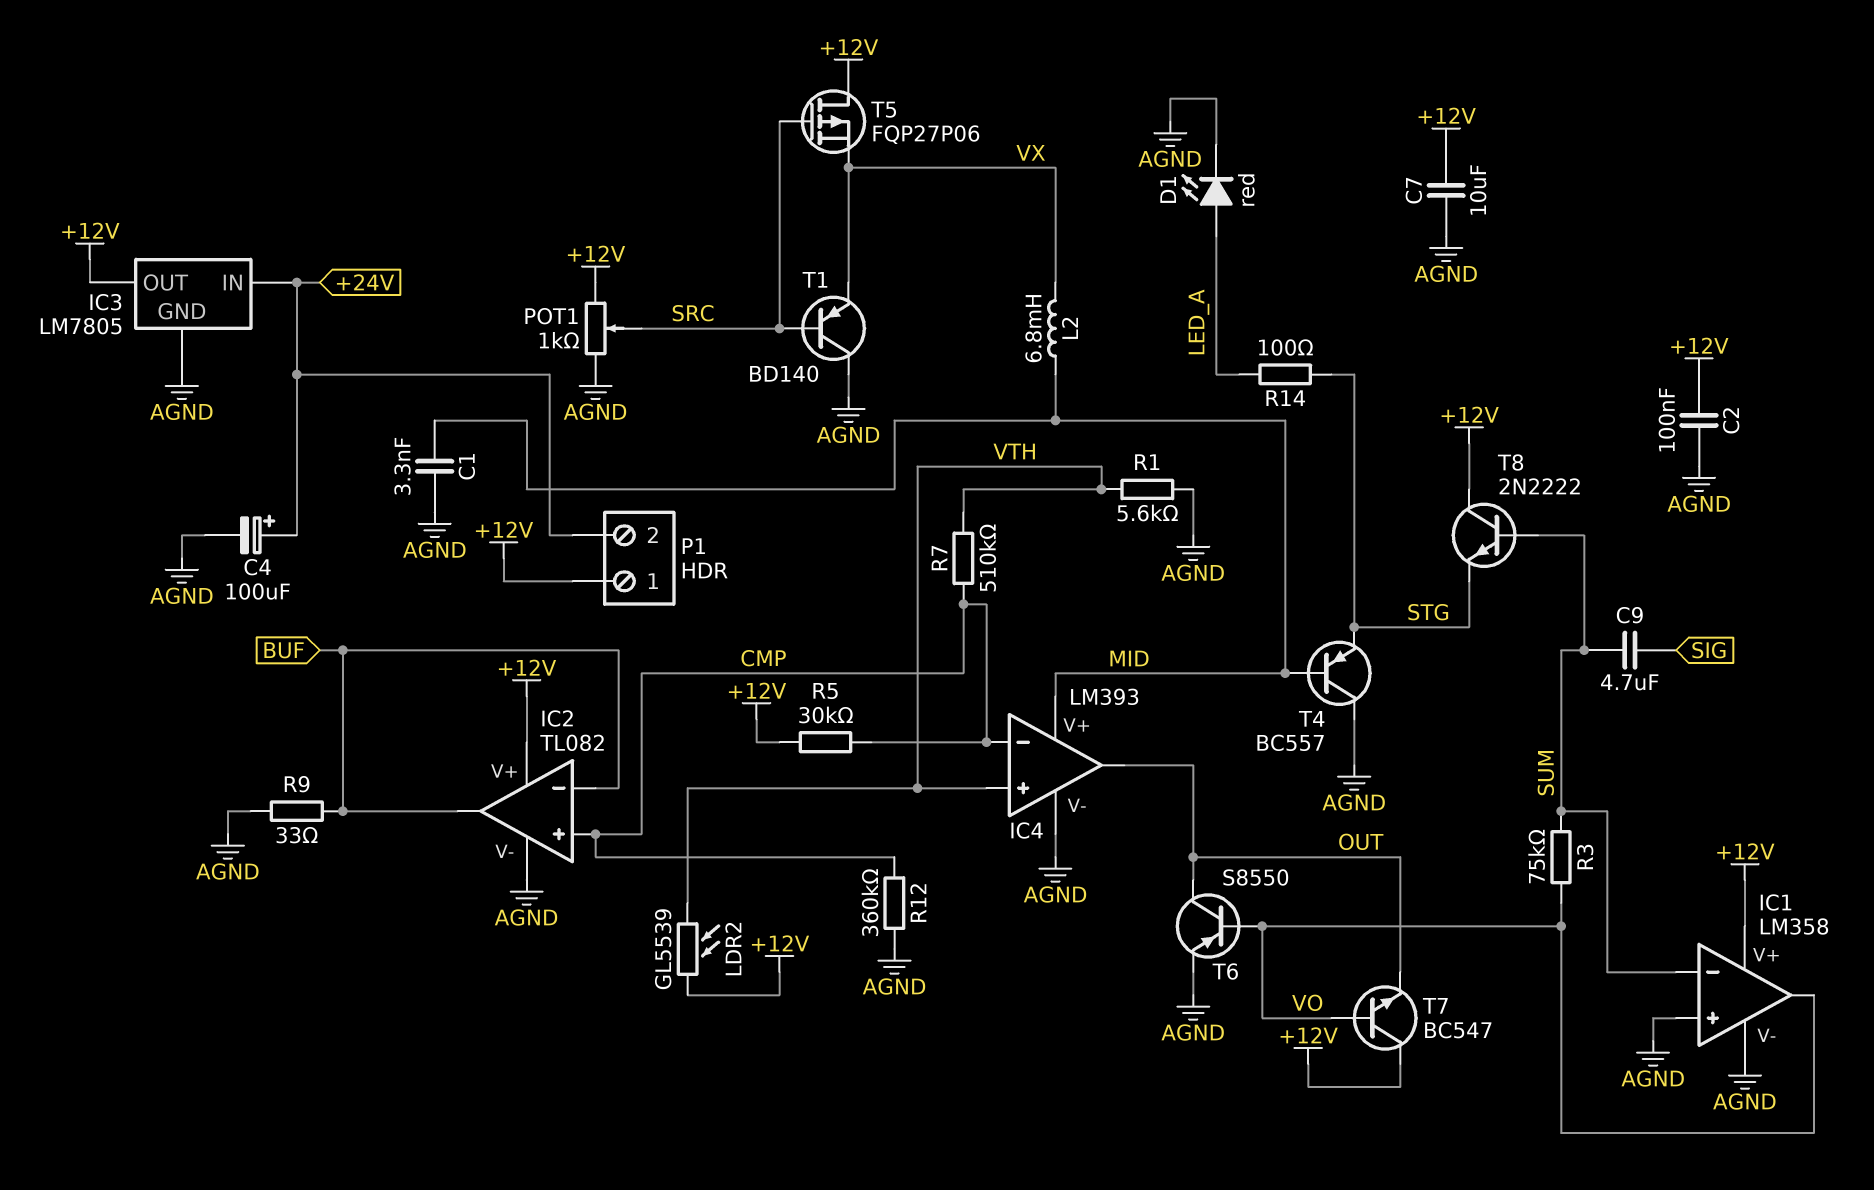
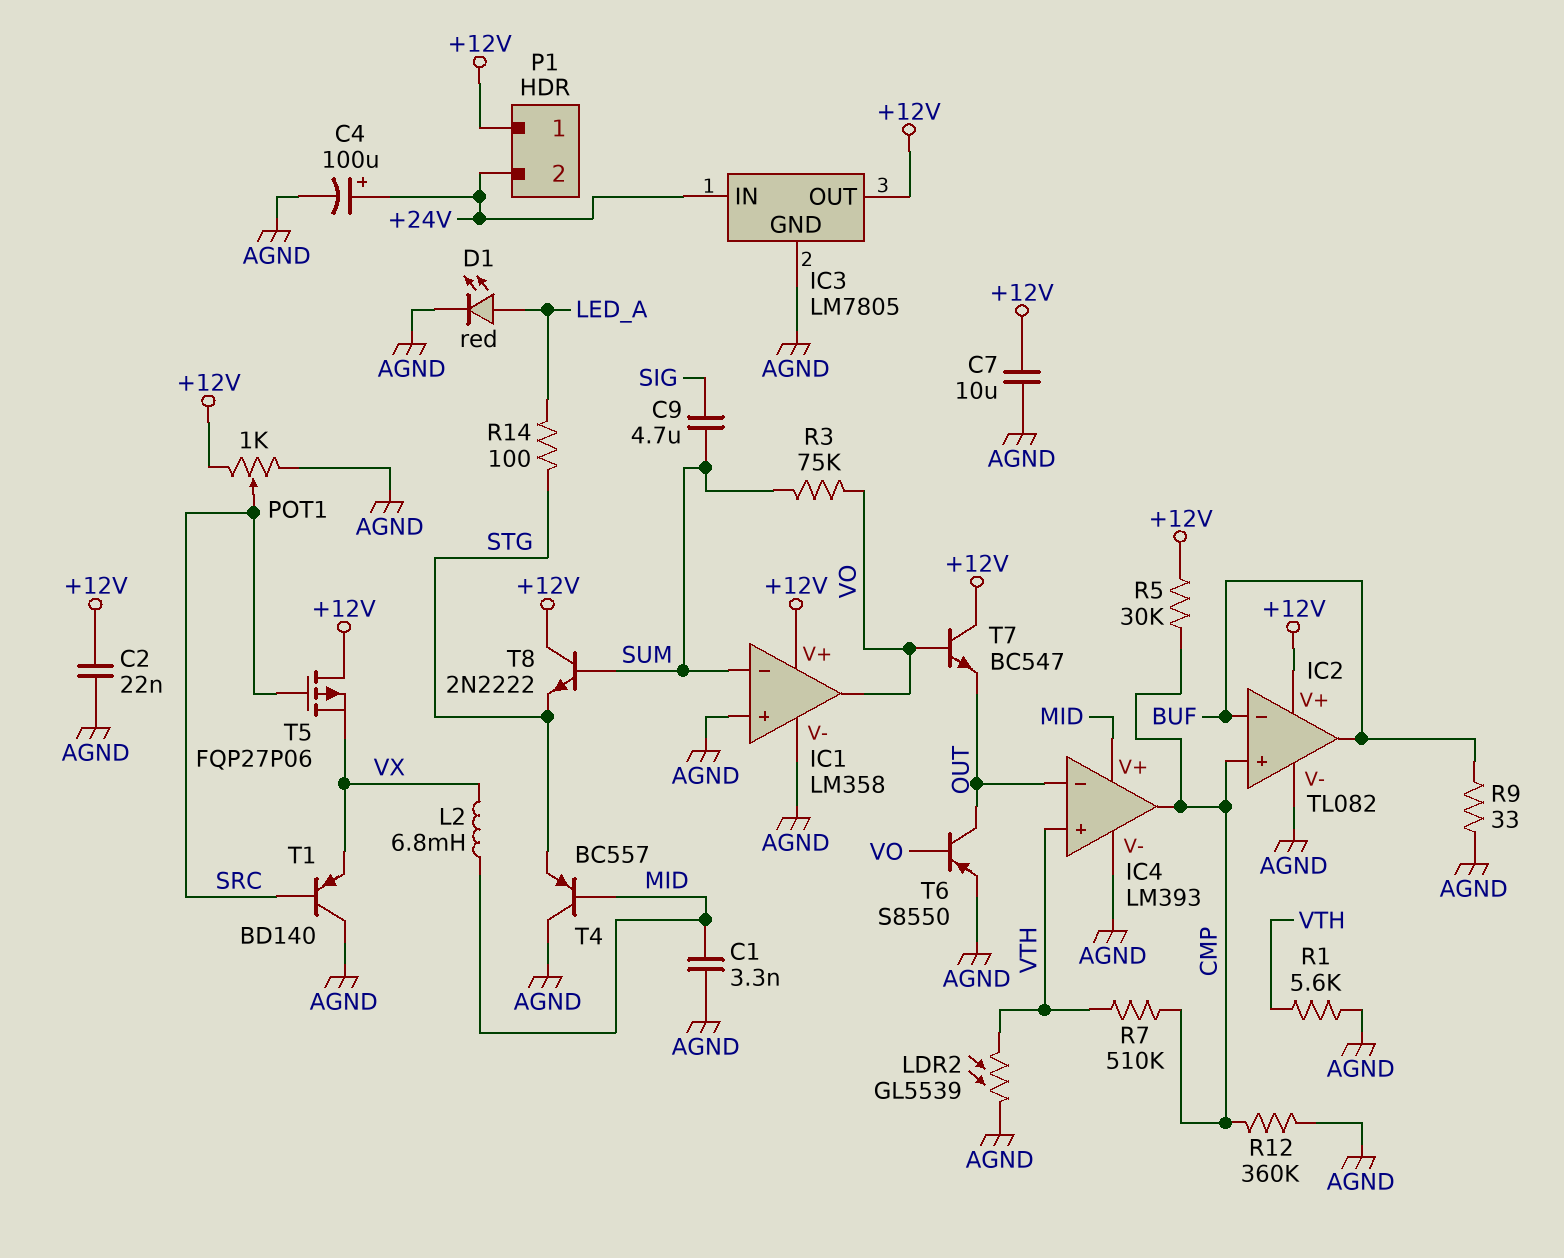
C2: 100nF (+12V, AGND) -> 22nF (+12V, AGND)
IC4 pin in-: CMP -> OUT
IC4 pin out: OUT -> CMP
LDR2: GL5539 (+12V, VTH) -> GL5539 (AGND, VTH)

